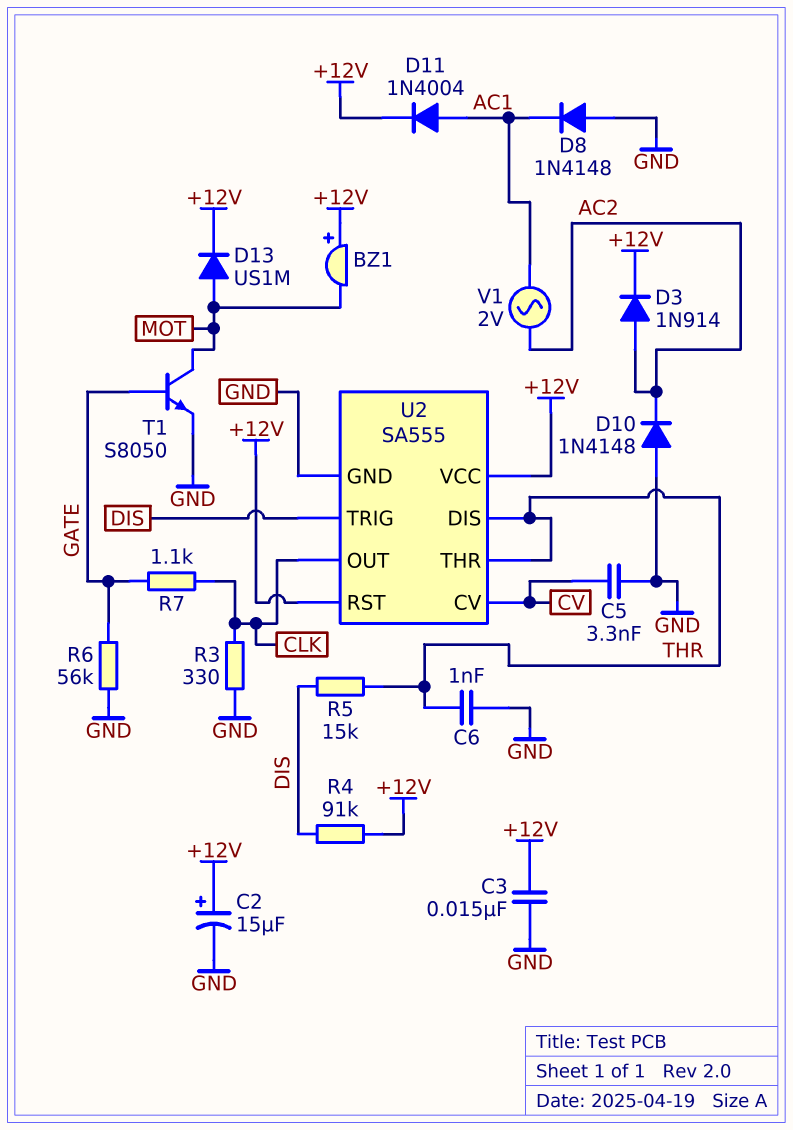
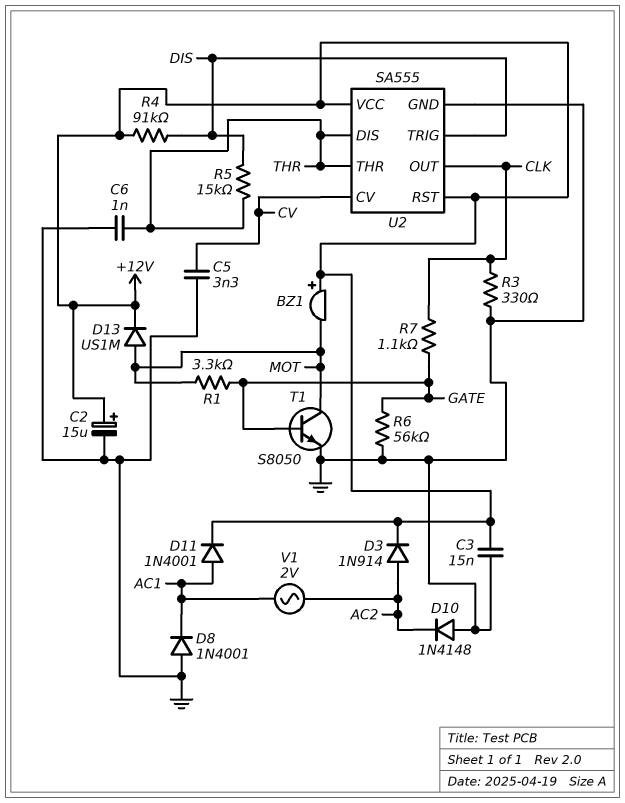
D8: diode 1N4148 (A GND, K AC1) -> diode 1N4001 (A GND, K AC1)
D11: diode 1N4004 (A AC1, K +12V) -> diode 1N4001 (A AC1, K +12V)
R1: none -> 3.3k (GATE, MOT)

